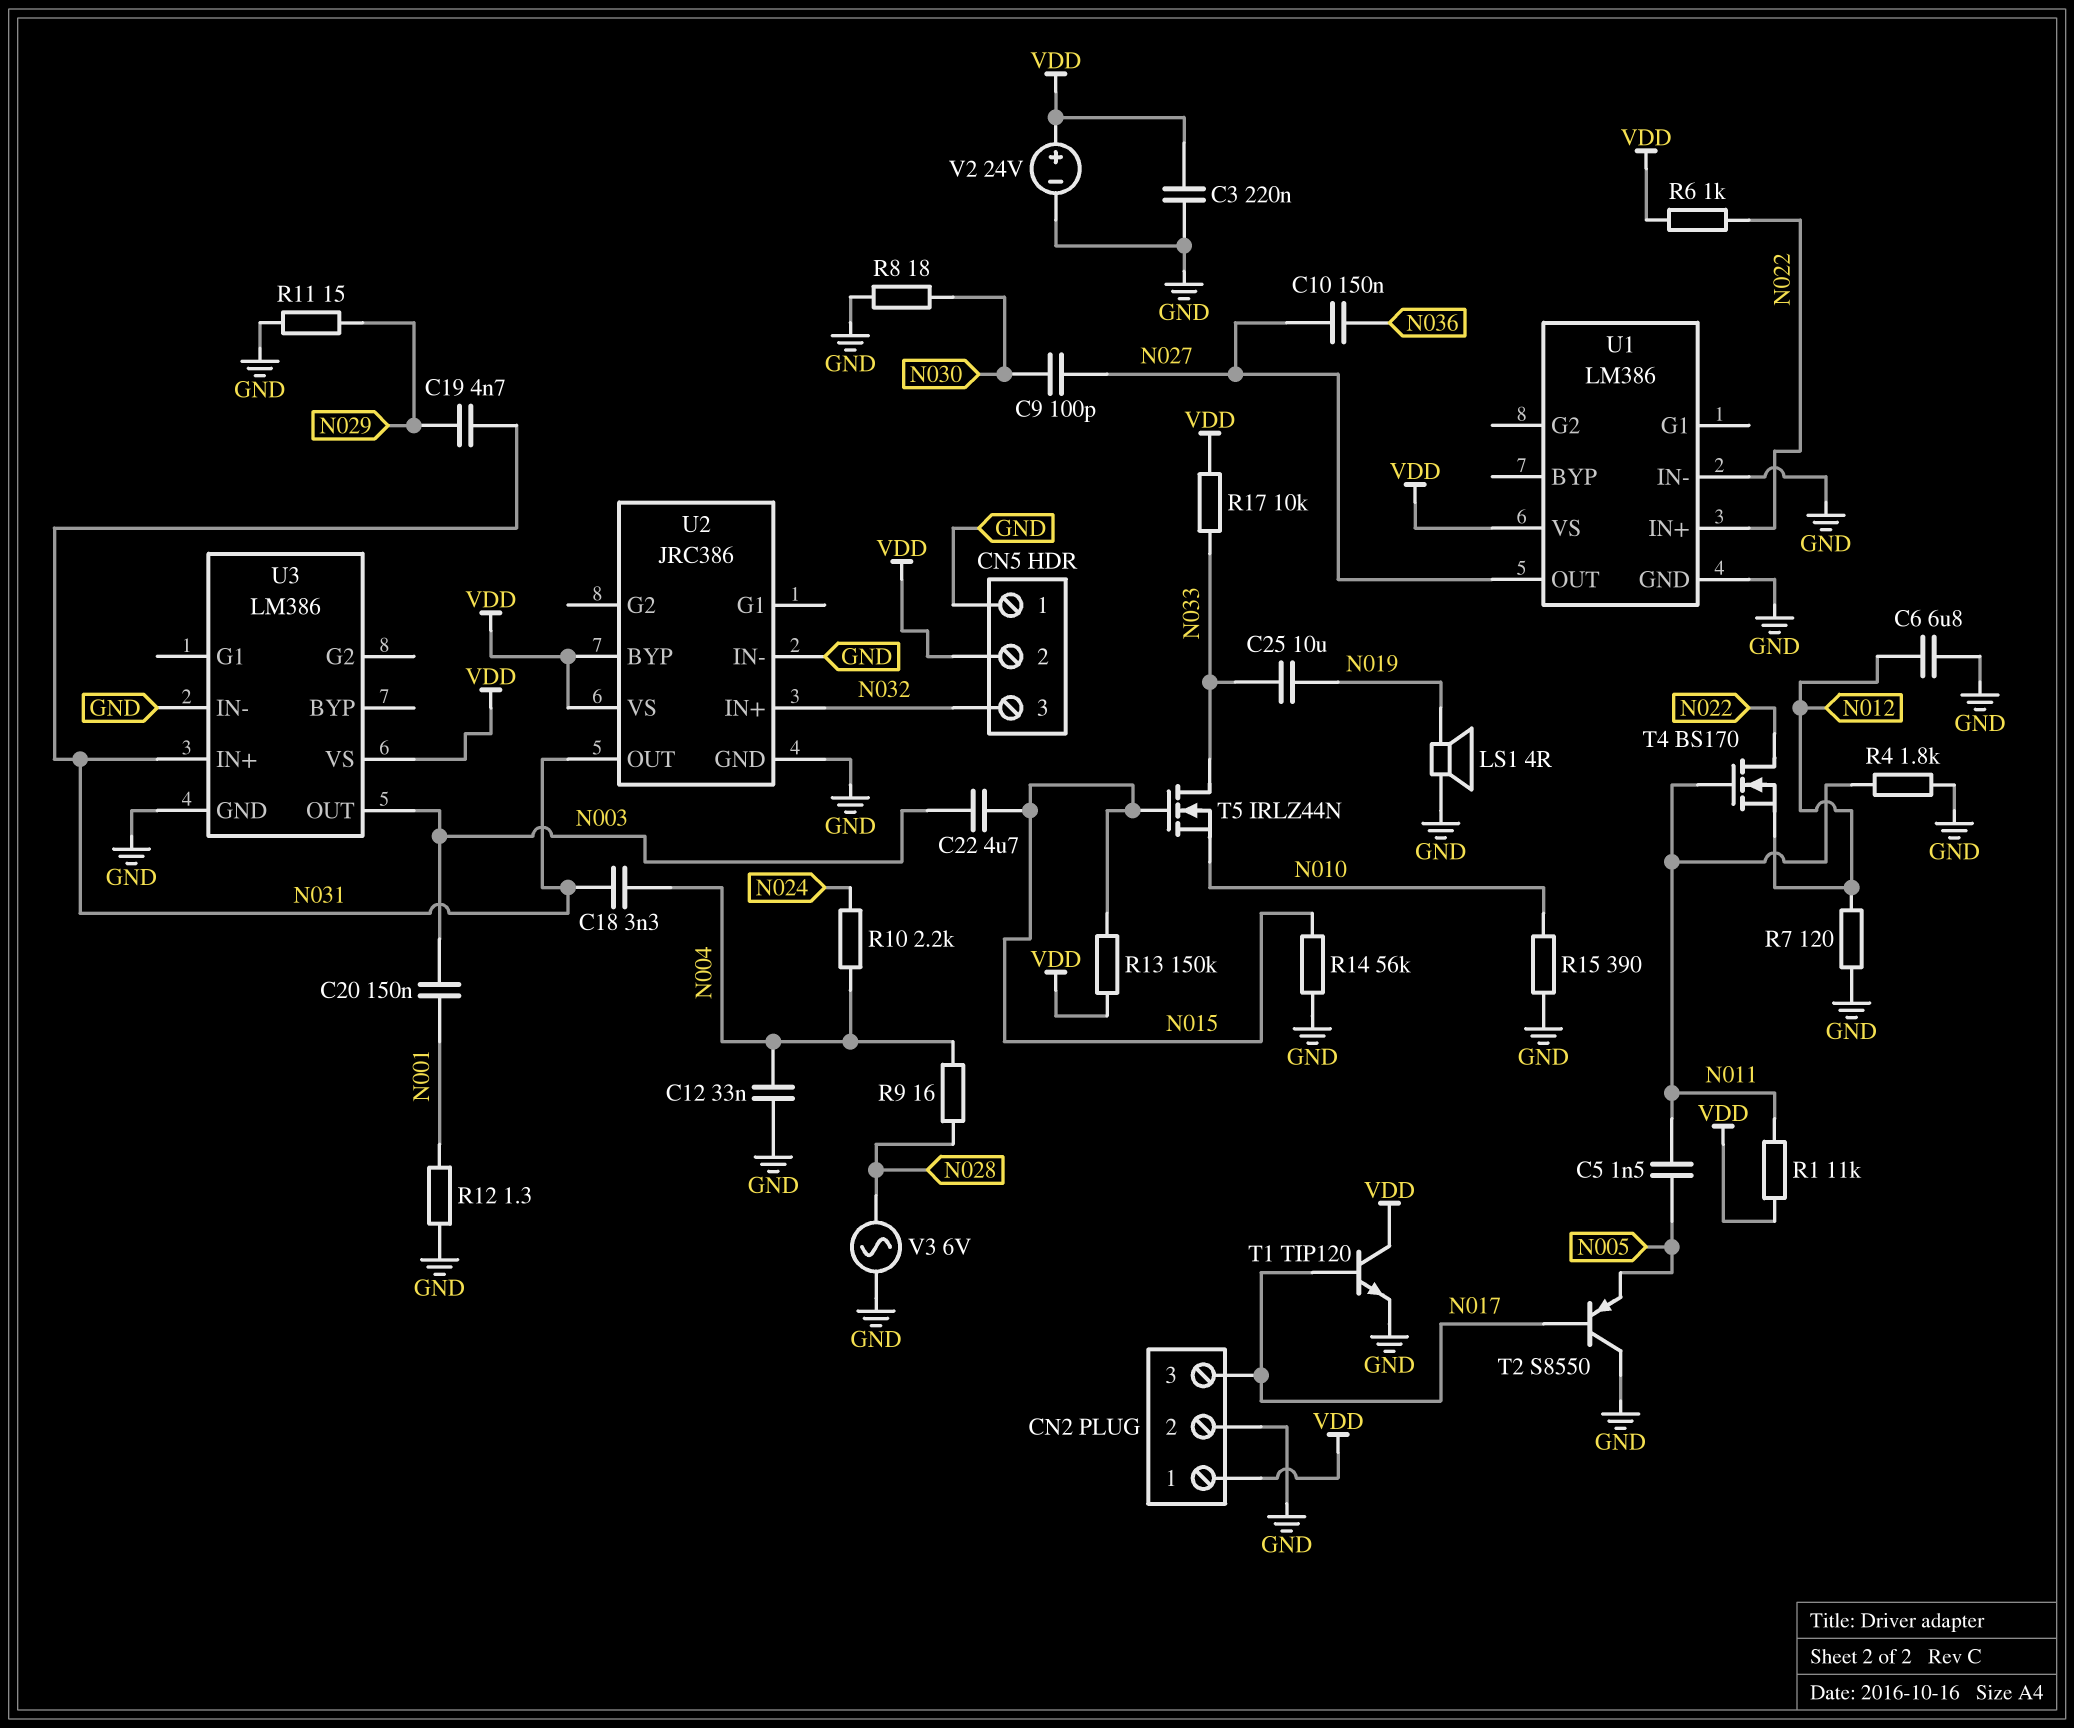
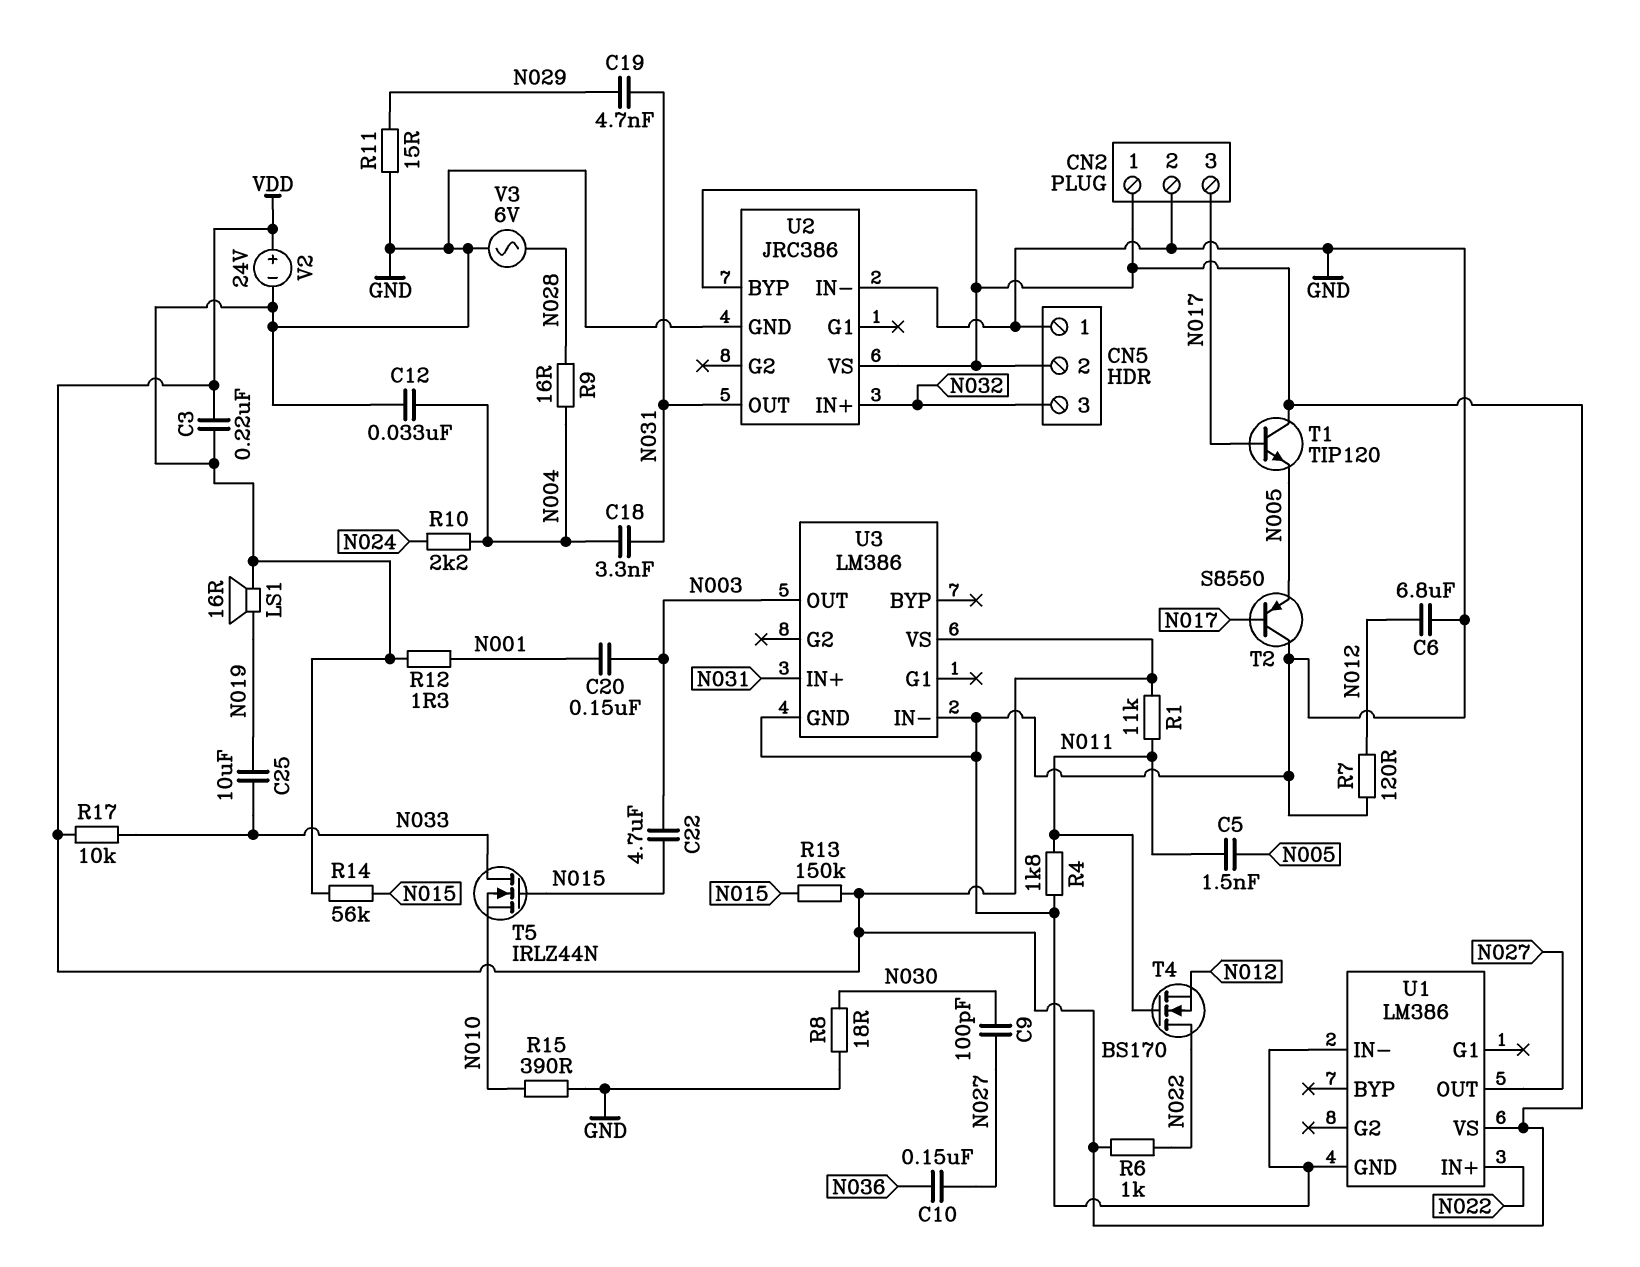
LS1: speaker 4R (GND, N019) -> speaker 16R (GND, N019)
T1: NPN TIP120 (B N017, C VDD, E GND) -> NPN TIP120 (B N017, C VDD, E N005)

